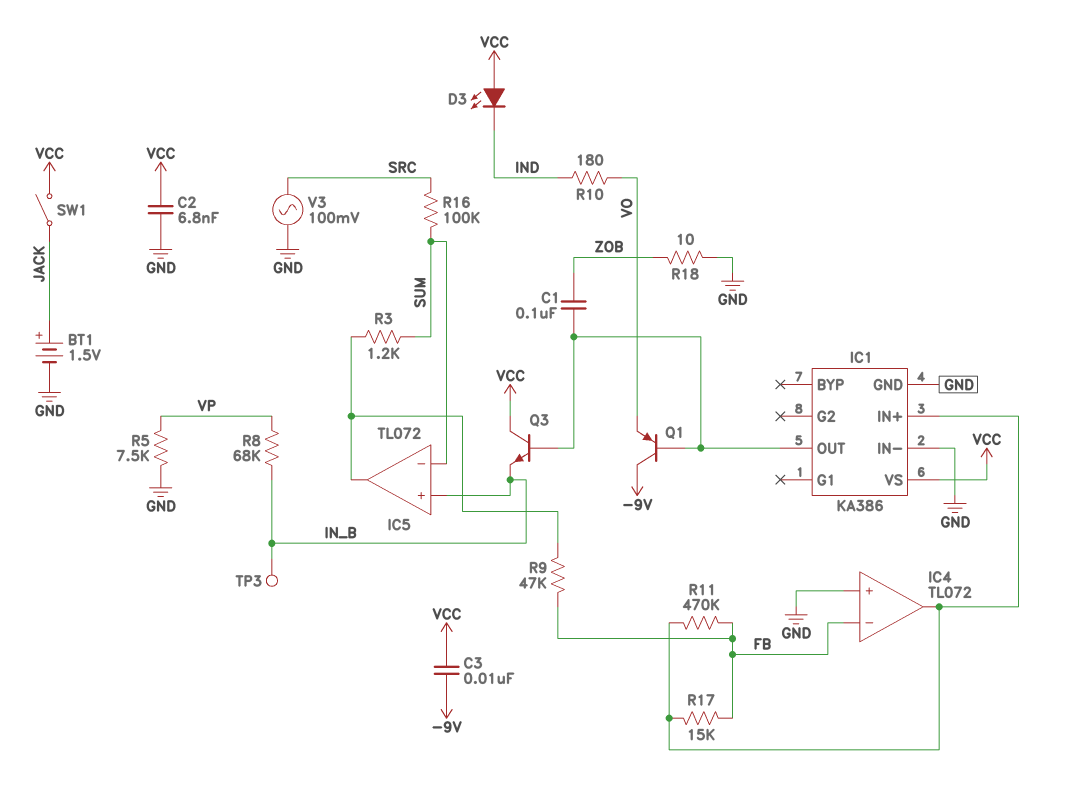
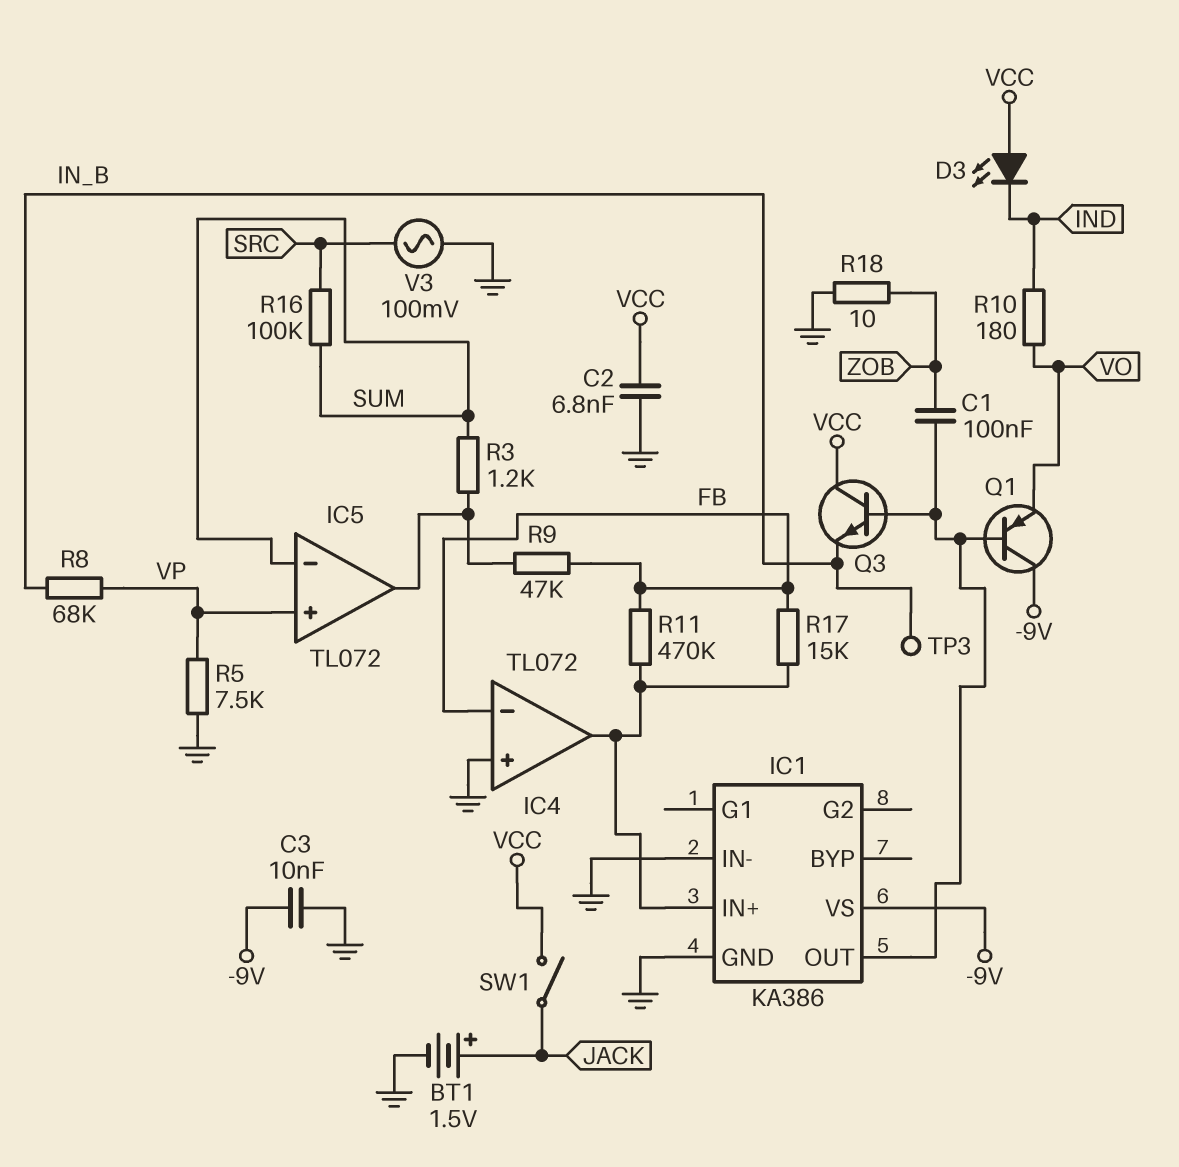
C3: 10nF (-9V, VCC) -> 10nF (-9V, GND)
IC1 pin VS: VCC -> -9V
IC5 pin in+: IN_B -> VP

